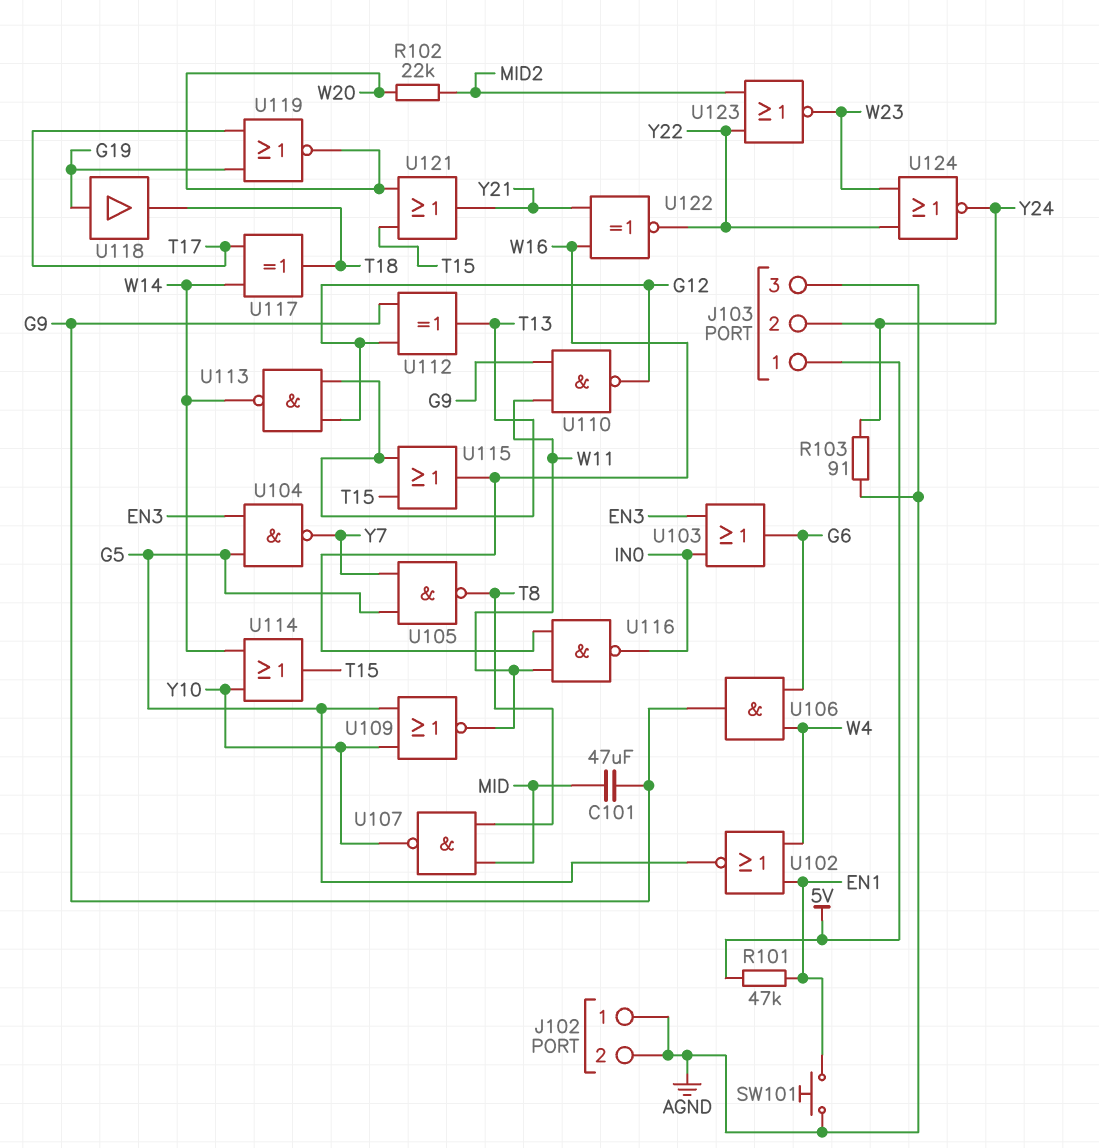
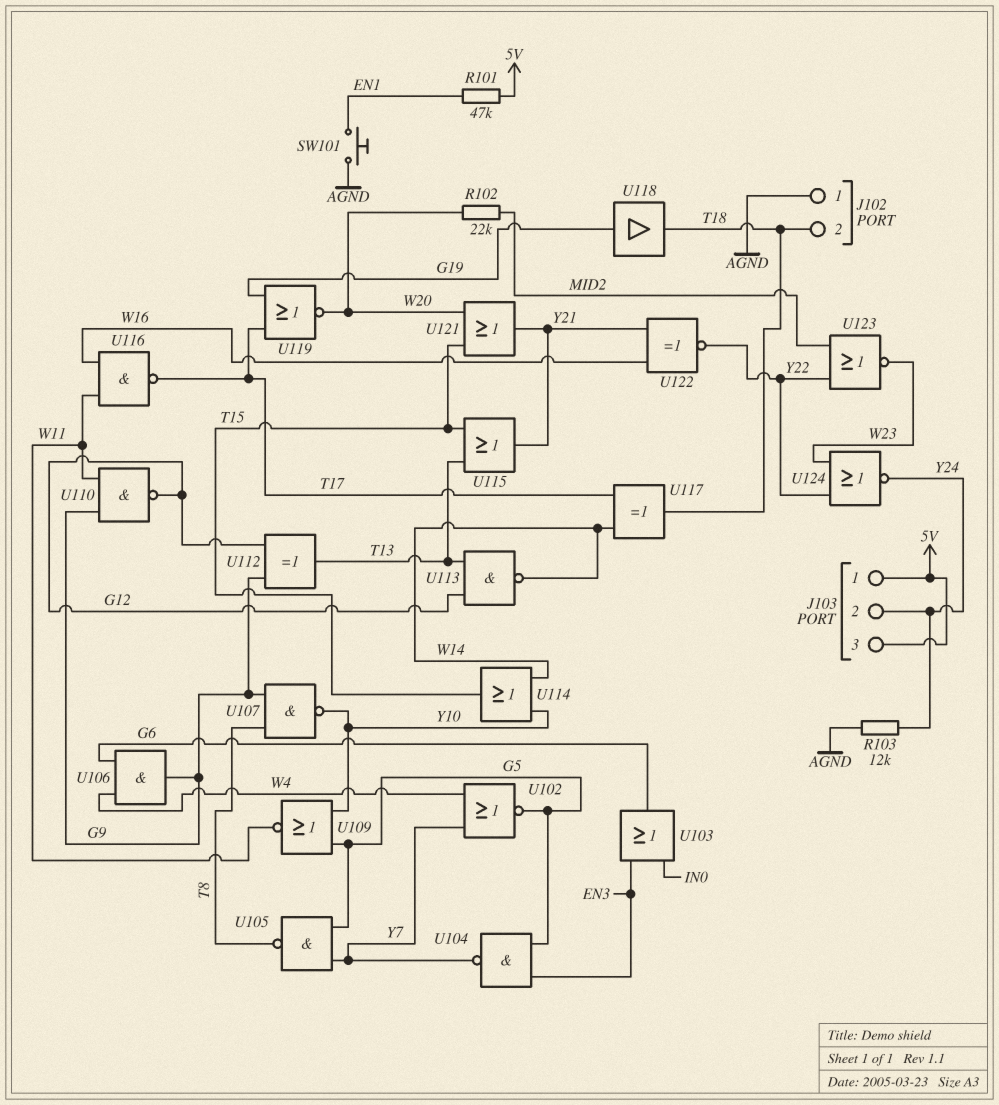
C101: 47uF (G9, MID) -> none
J102 pin 2: AGND -> T18
J103 pin 3: AGND -> 5V
R103: 91 (AGND, Y24) -> 12k (AGND, Y24)
U102: NOR (in EN1, in W4, out G5) -> NOR (in W4, in Y7, out G5)
U107: NAND (in MID, in T8, out Y10) -> NAND (in G9, in T8, out Y10)
U115: OR (in T13, in T15, out W16) -> OR (in T13, in T15, out Y21)
U116: NAND (in W11, in W16, out IN0) -> NAND (in W11, in W16, out T17)

